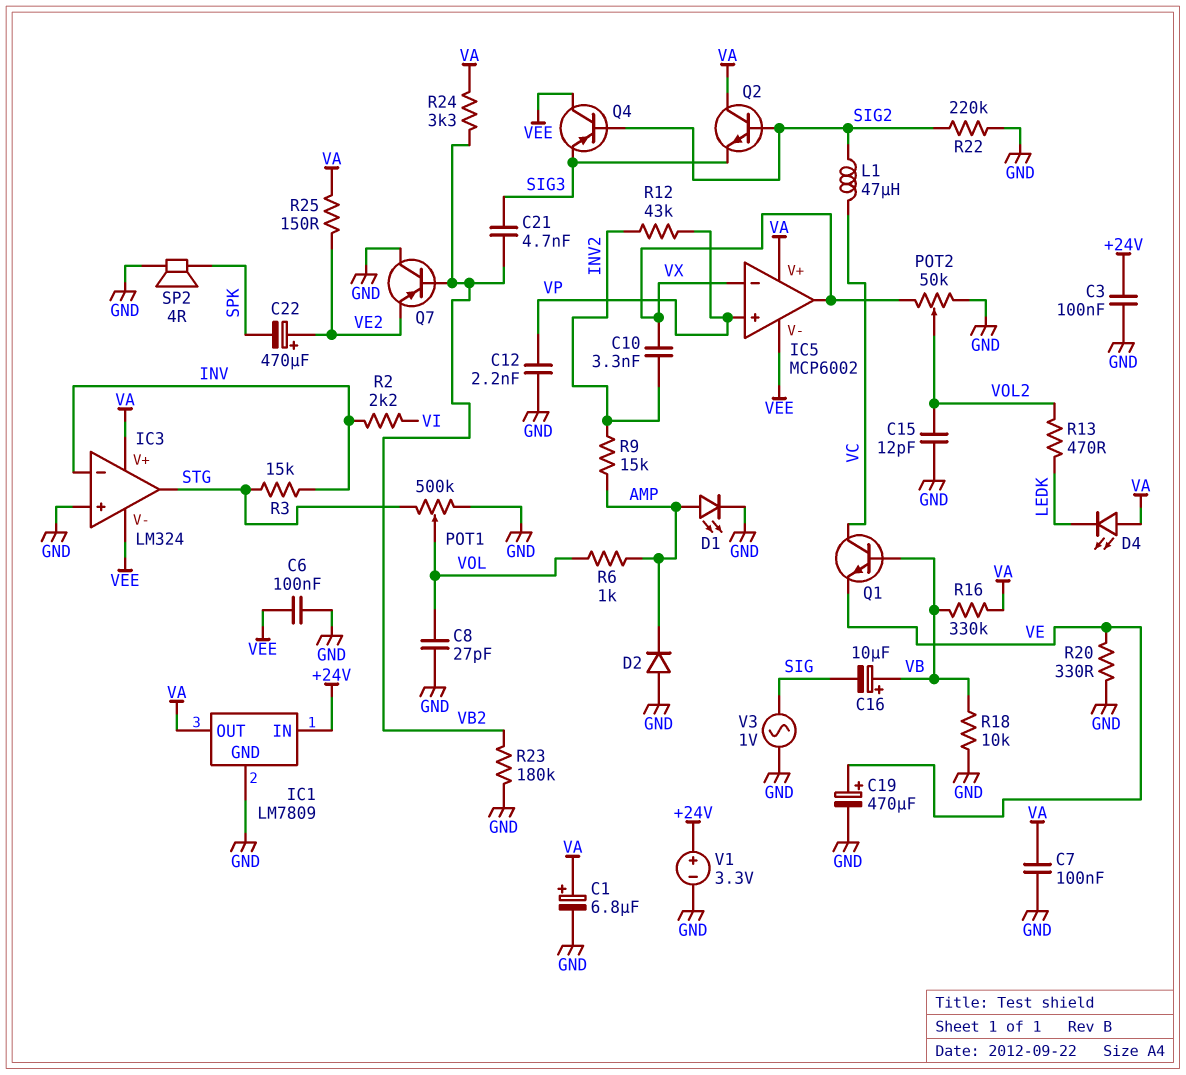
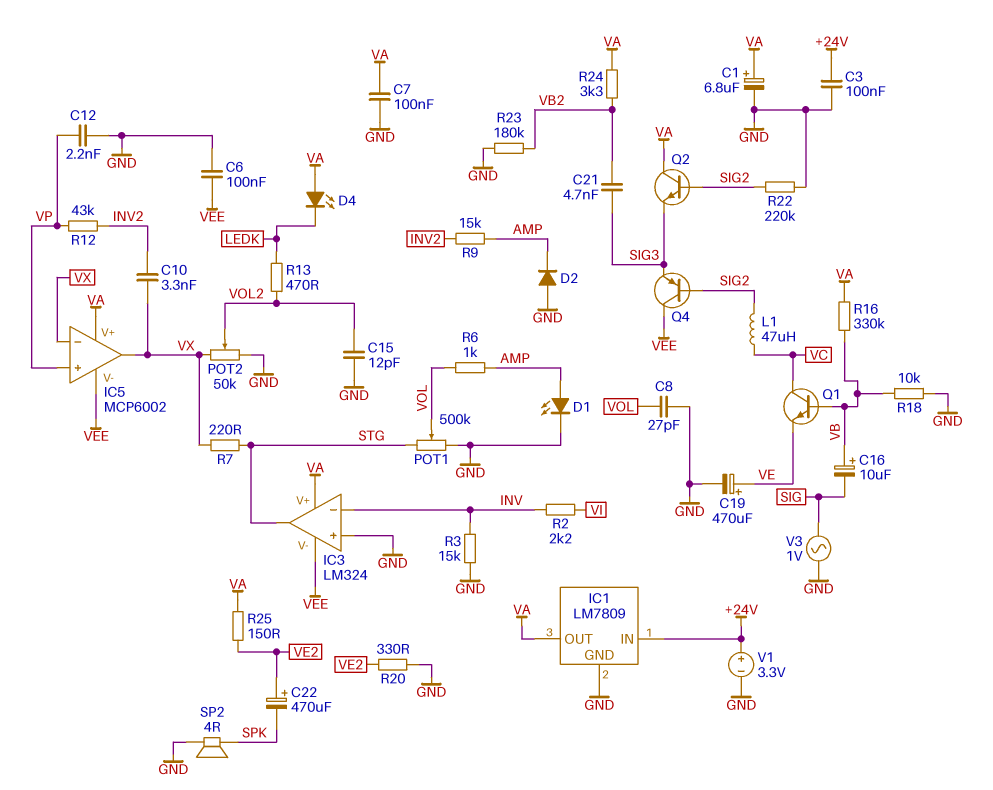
Q7: PNP (B VB2, C GND, E VE2) -> none
R3: 15k (INV, STG) -> 15k (GND, INV)
R7: none -> 220 (STG, VX)
R20: 330 (GND, VE) -> 330 (GND, VE2)

